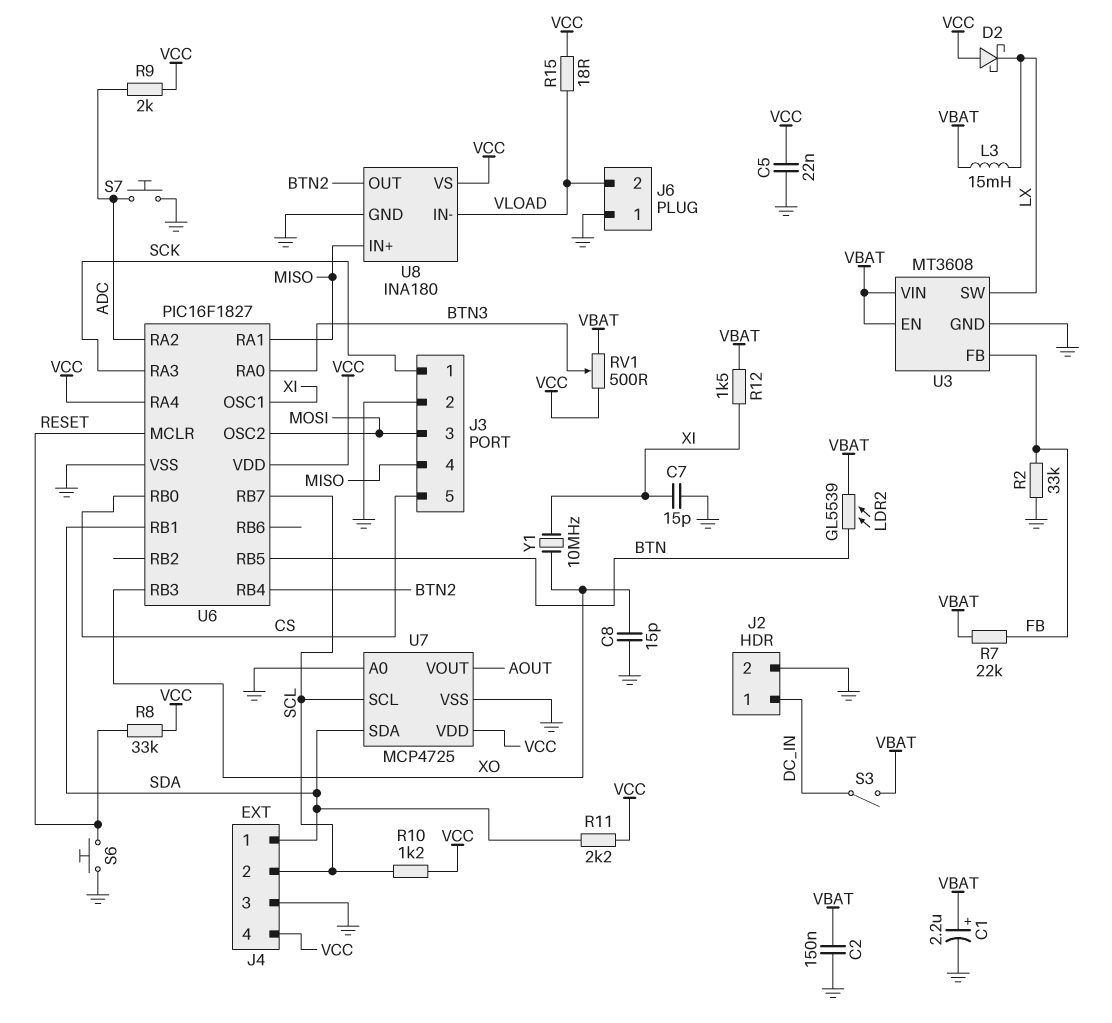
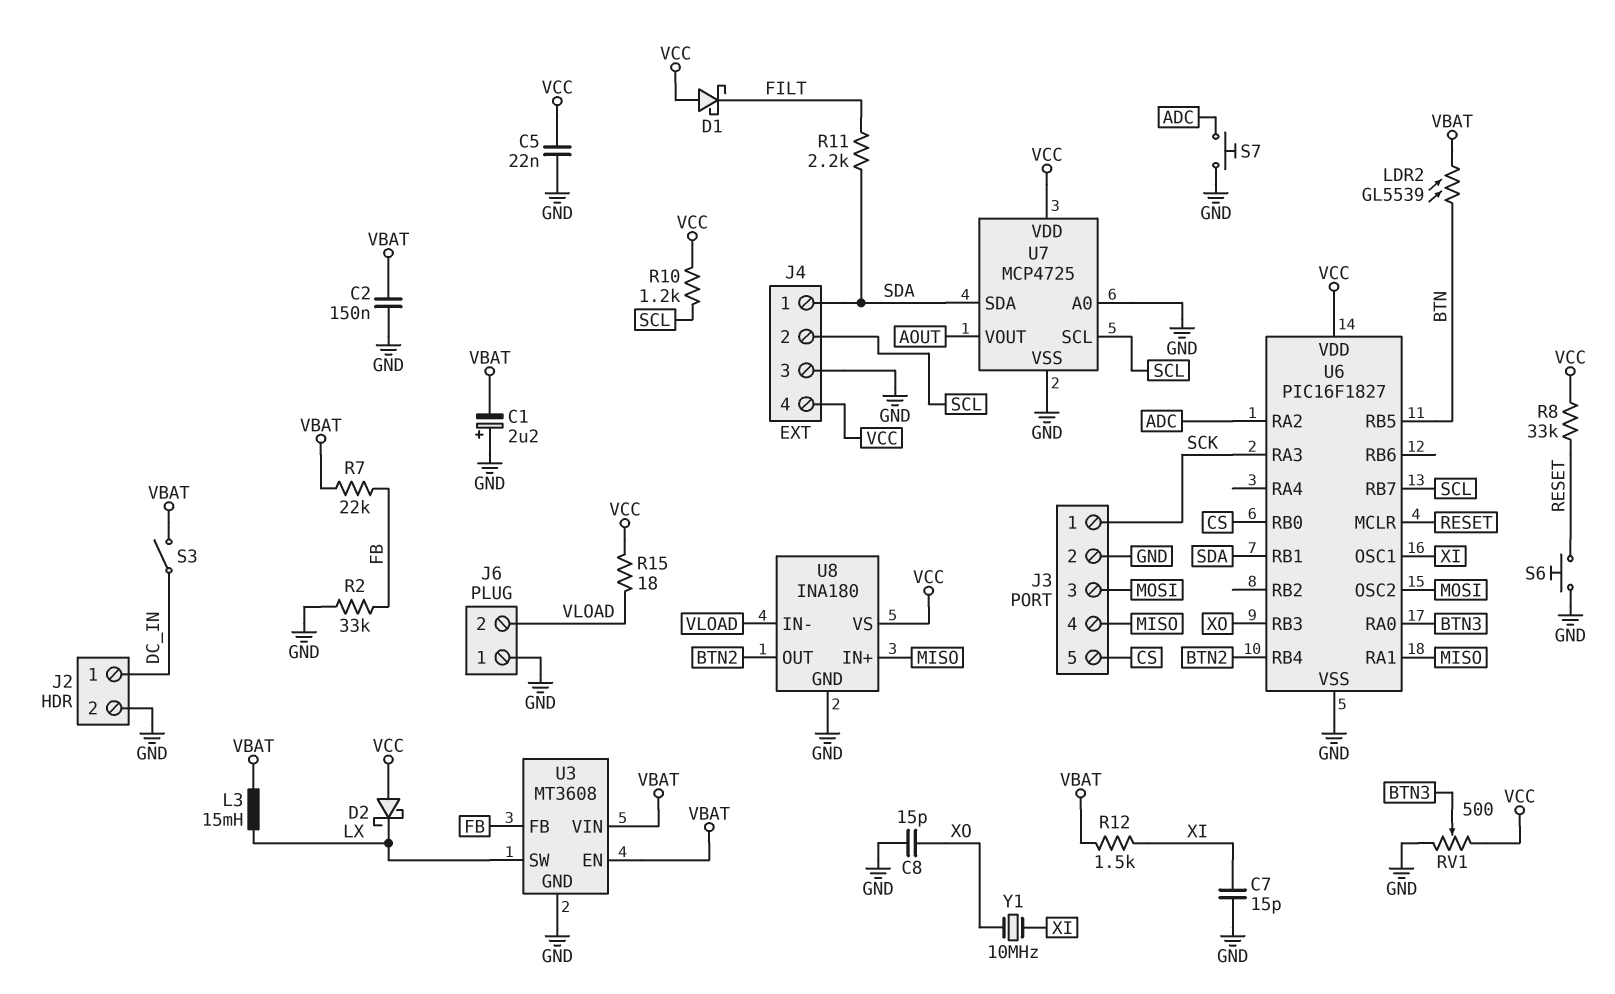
C1: 2.2uF (plus VBAT, minus GND) -> 2.2uF (plus GND, minus VBAT)
D1: none -> schottky (A VCC, K FILT)
R9: 2k (ADC, VCC) -> none
R11: 2.2k (SDA, VCC) -> 2.2k (FILT, SDA)
RV1: 500 (VBAT, VCC, wiper BTN3) -> 500 (GND, VCC, wiper BTN3)
U6 pin RA4: VCC -> none

